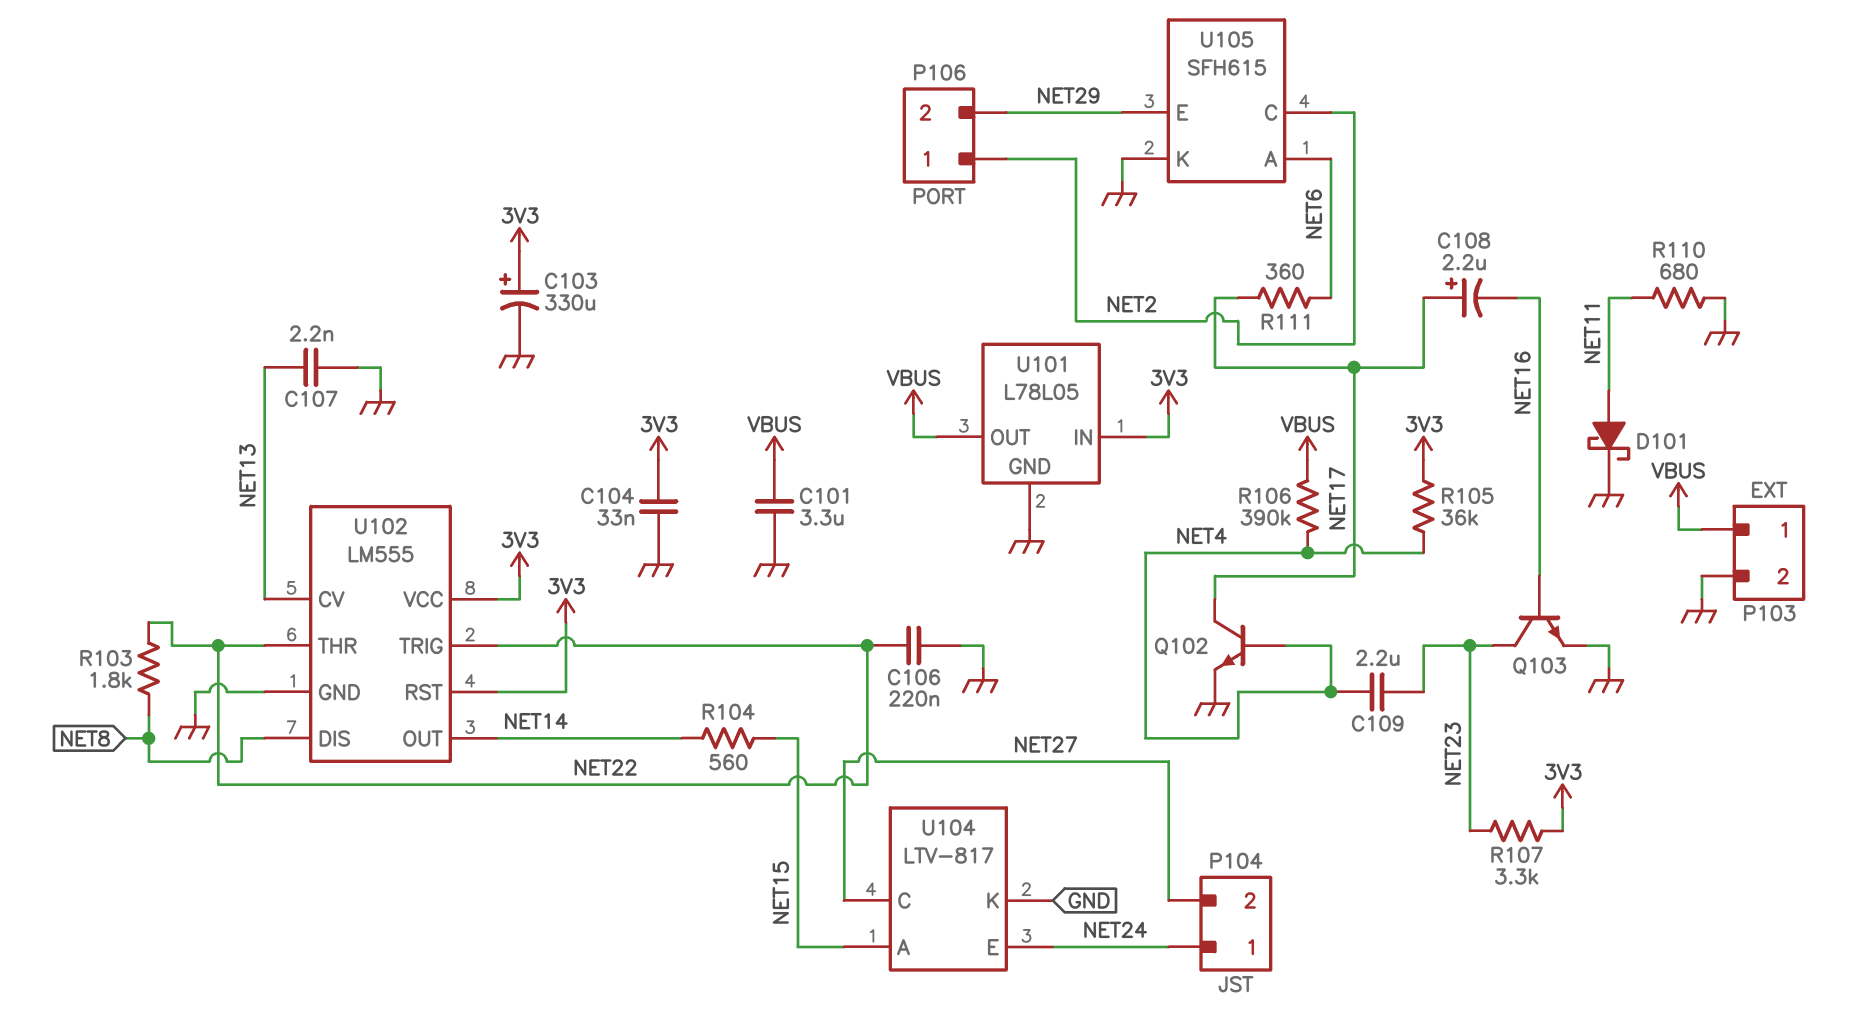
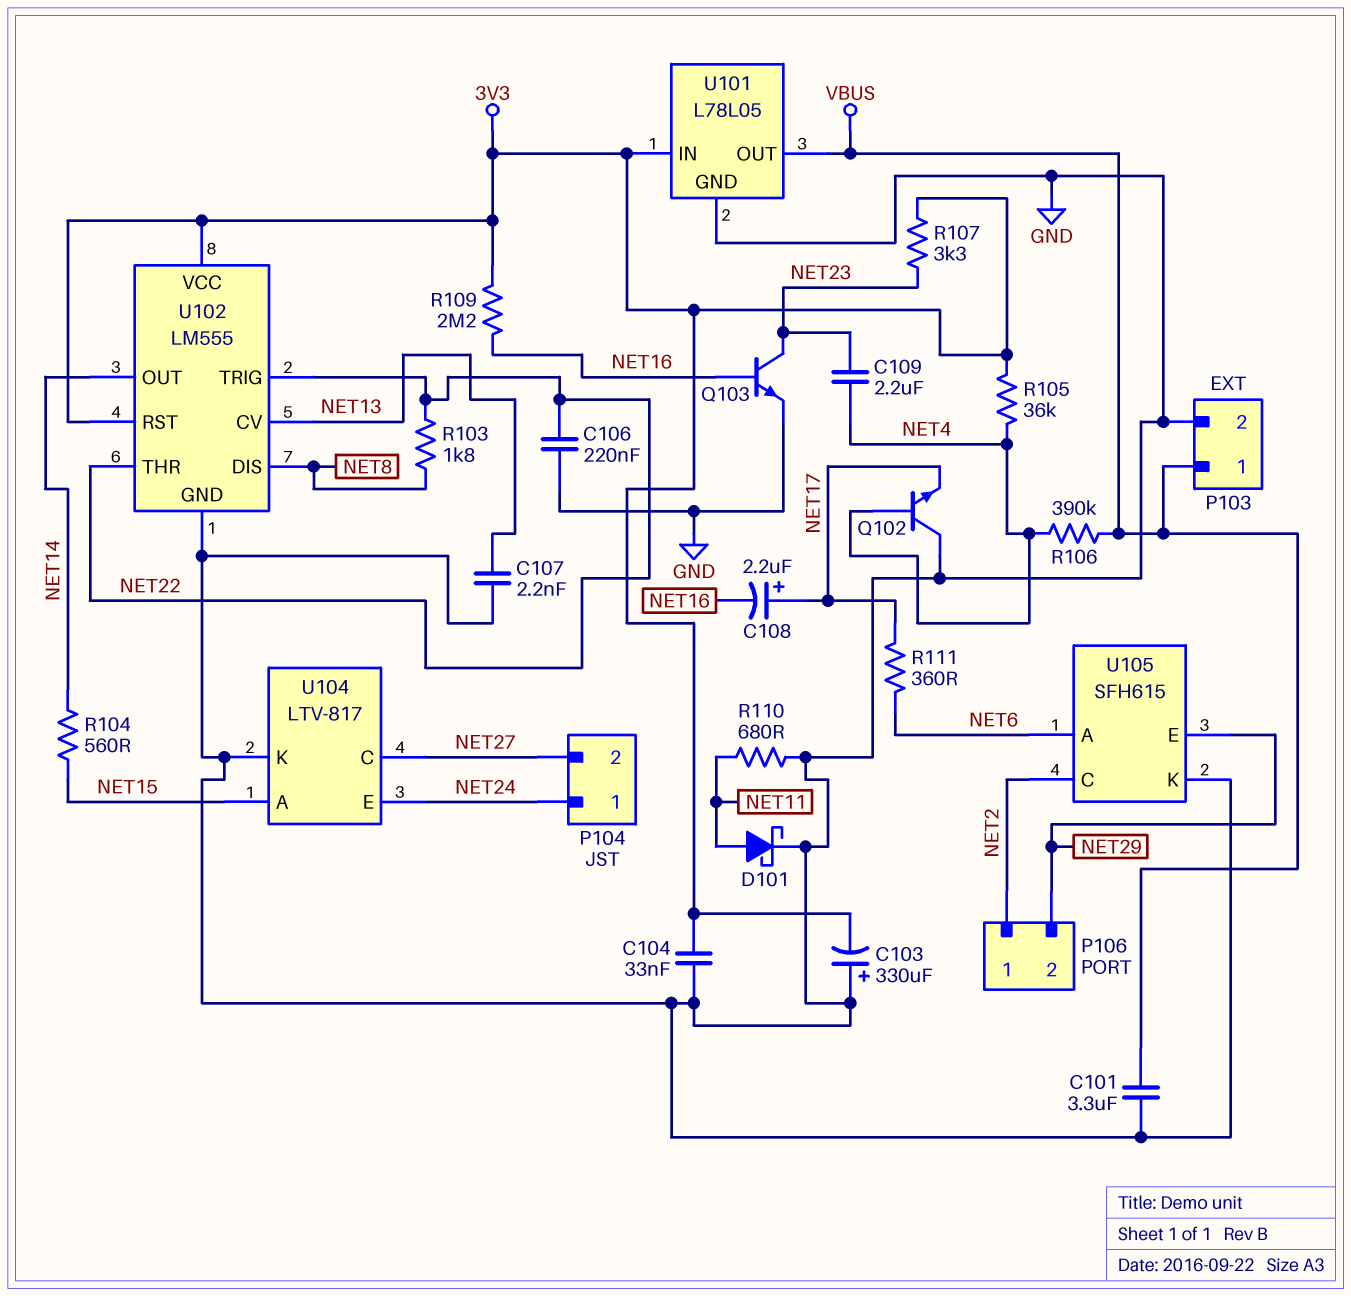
C103: 330uF (plus 3V3, minus GND) -> 330uF (plus GND, minus 3V3)
Q102: NPN (B NET4, C NET17, E GND) -> NPN (B NET4, C GND, E NET17)
R109: none -> 2.2M (3V3, NET16)

